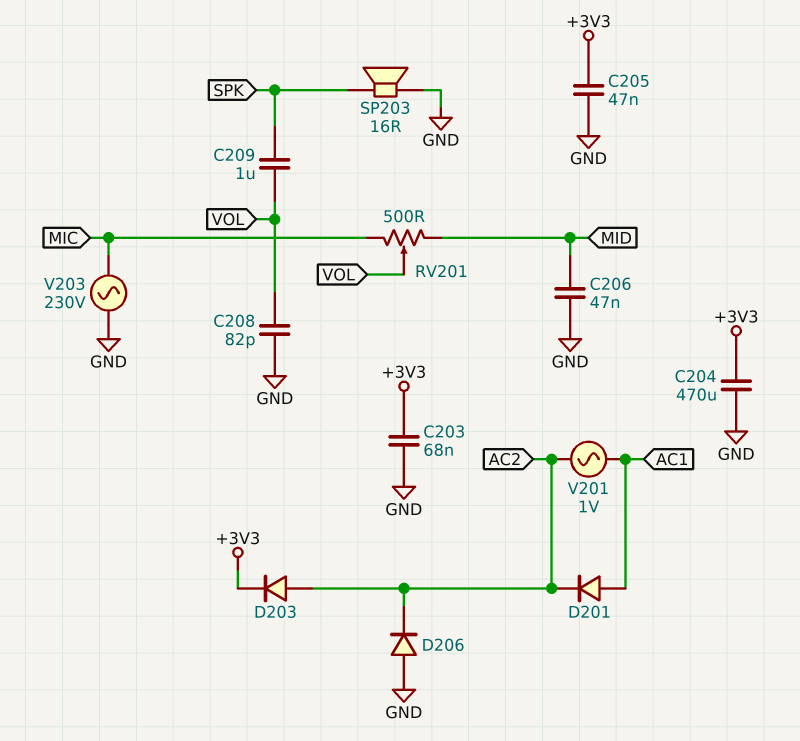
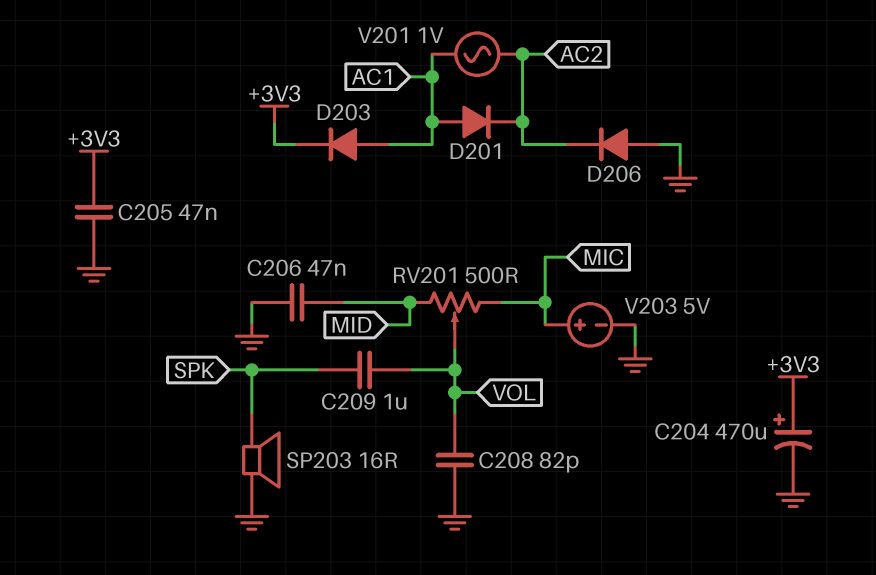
C203: 68nF (+3V3, GND) -> none
C204: 470uF (+3V3, GND) -> 470uF (plus +3V3, minus GND)
D203: diode (A AC2, K +3V3) -> diode (A AC1, K +3V3)
V203: AC 230V (GND, MIC) -> 5V (plus MIC, minus GND)

